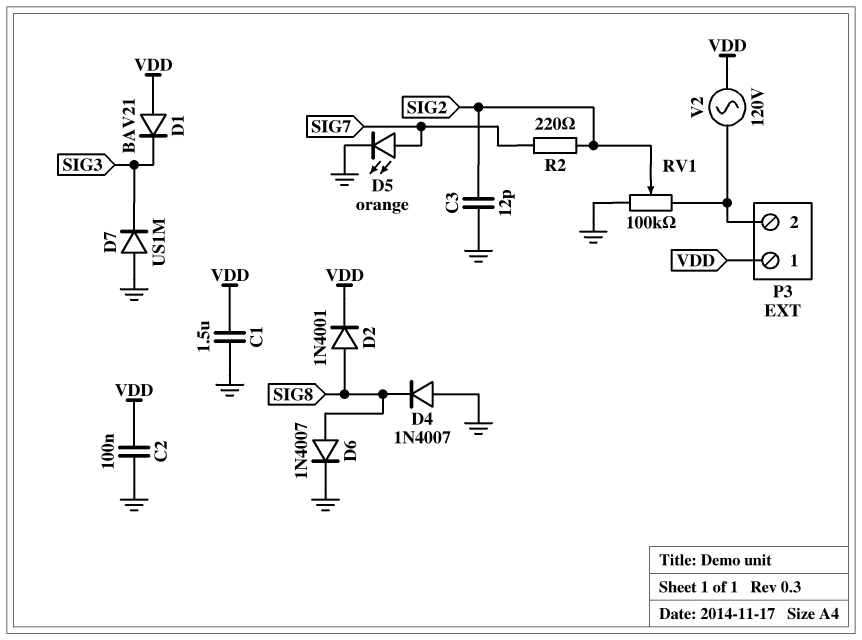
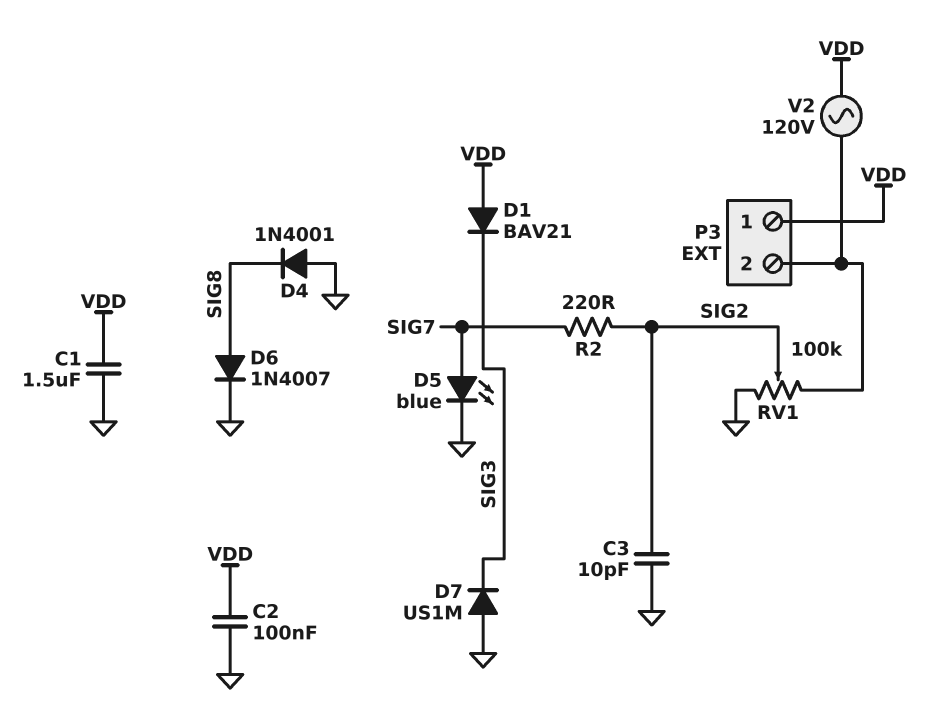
C3: 12pF (GND, SIG2) -> 10pF (GND, SIG2)
D2: diode 1N4001 (A SIG8, K VDD) -> none
D4: diode 1N4007 (A GND, K SIG8) -> diode 1N4001 (A GND, K SIG8)
D5: LED orange (A SIG7, K GND) -> LED blue (A SIG7, K GND)

